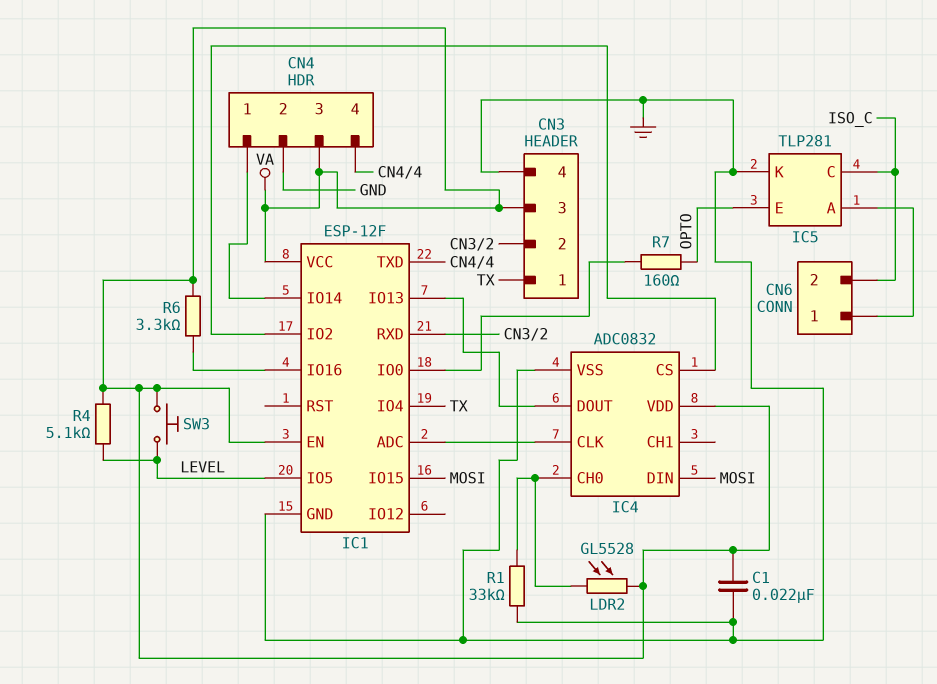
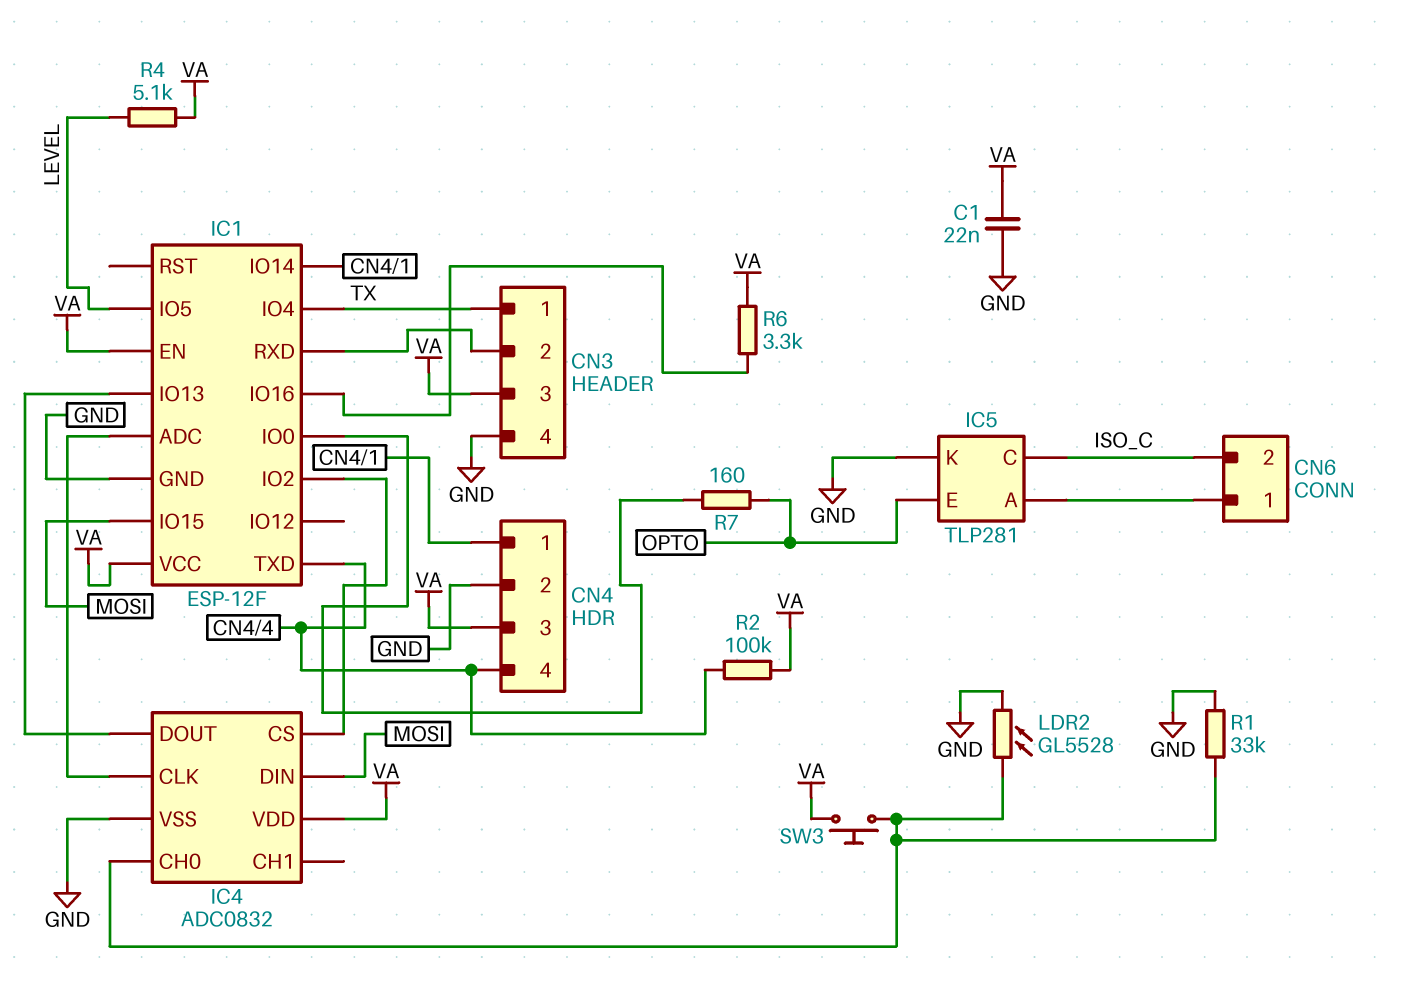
LDR2: GL5528 (IC4/CH0, VA) -> GL5528 (GND, IC4/CH0)
R2: none -> 100k (CN4/4, VA)
SW3: button (LEVEL, VA) -> button (IC4/CH0, VA)

